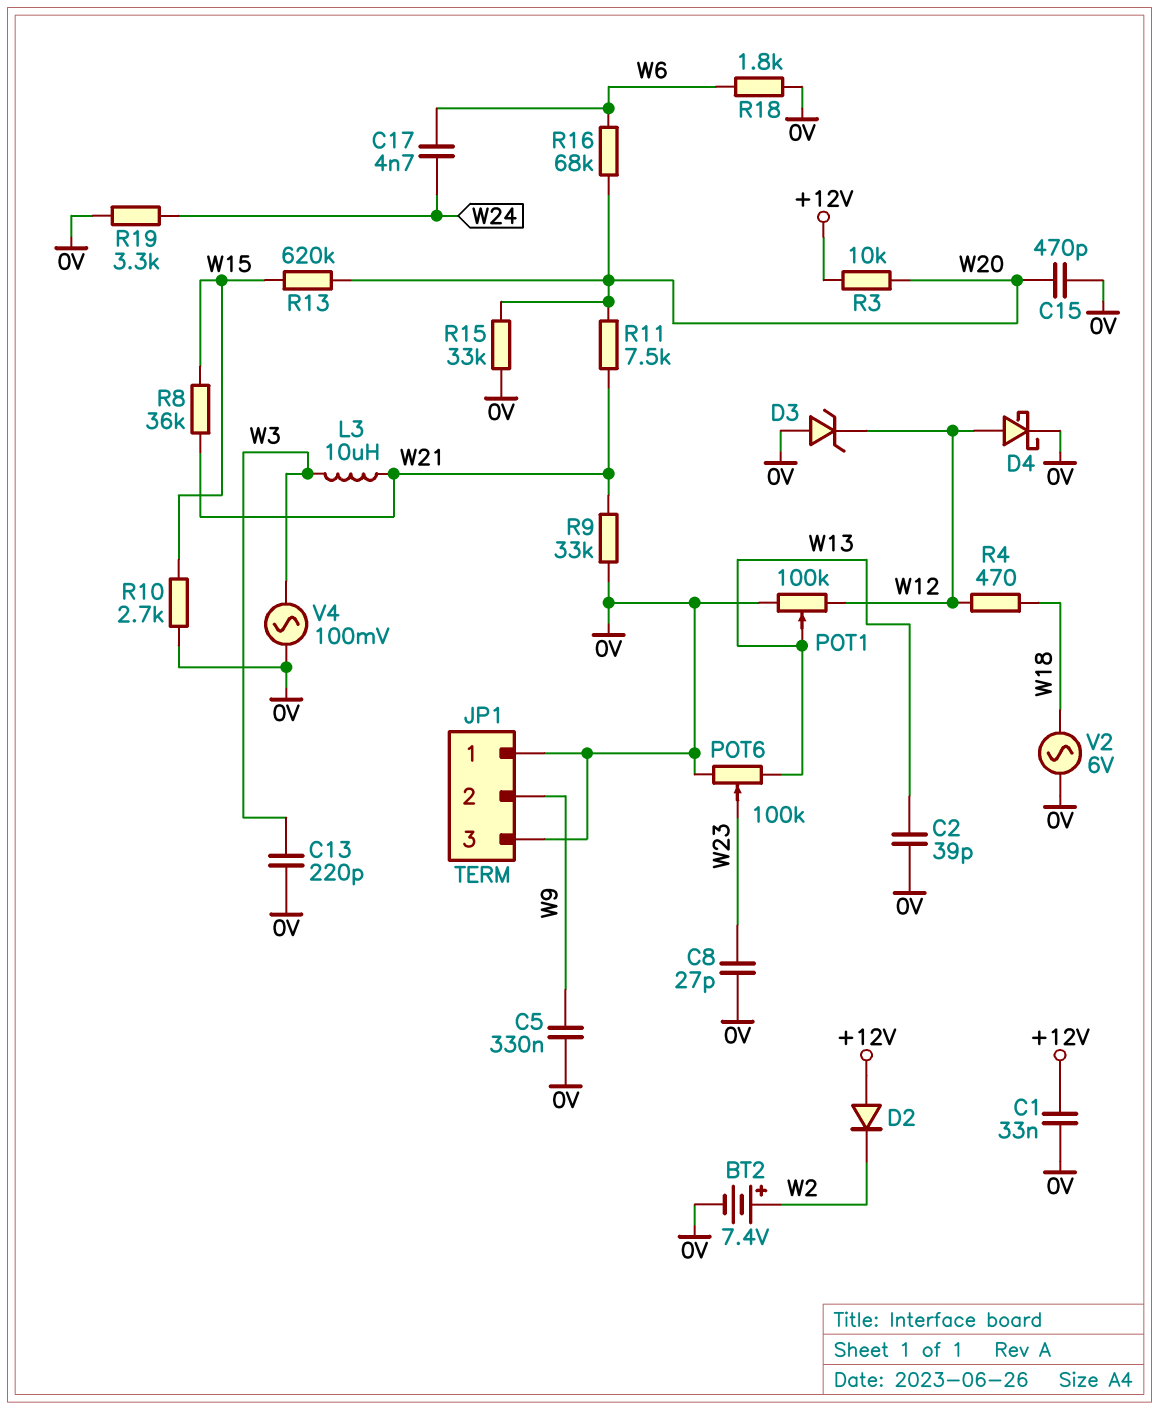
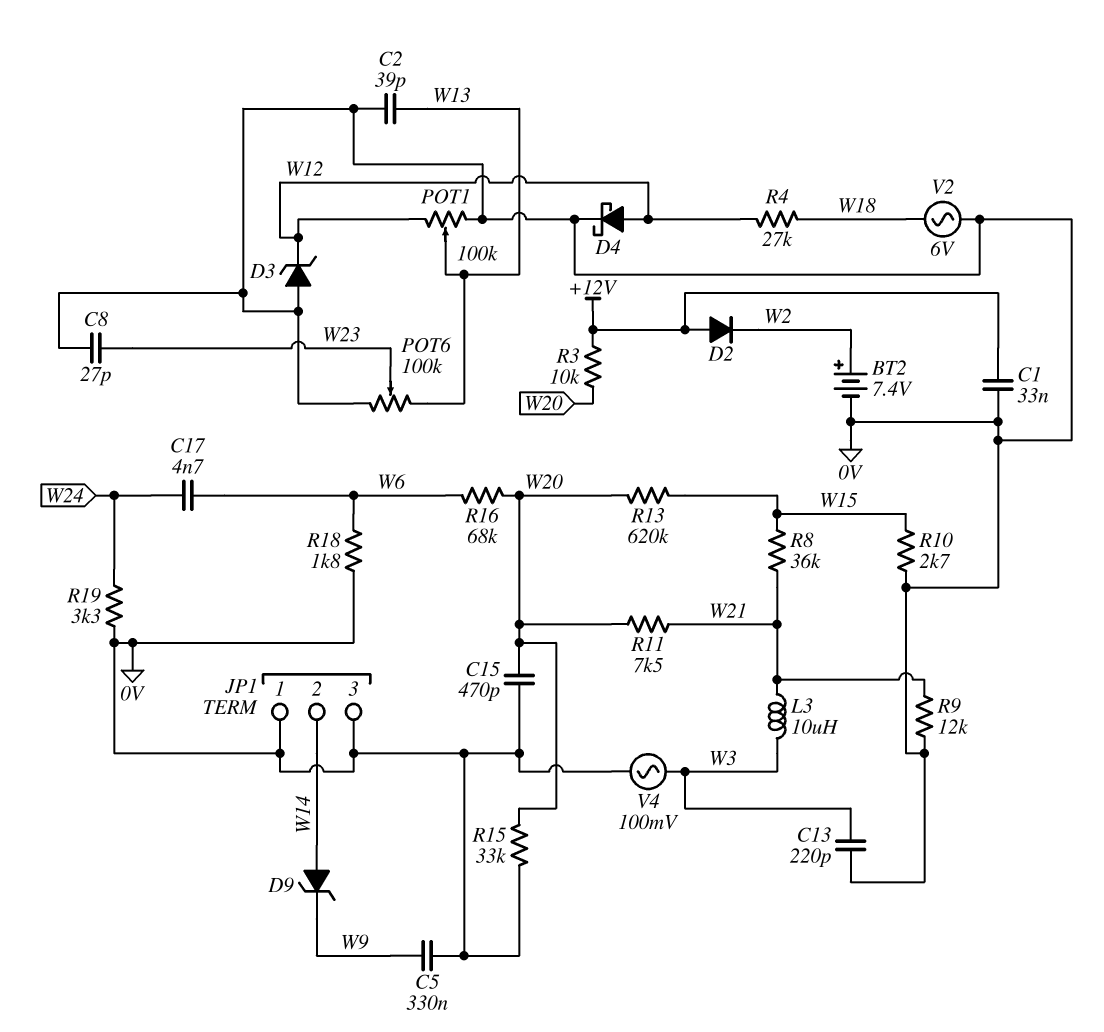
D9: none -> zener (A W14, K W9)
JP1 pin 2: W9 -> W14
R4: 470 (W12, W18) -> 27k (W12, W18)
R9: 33k (0V, W21) -> 12k (0V, W21)

